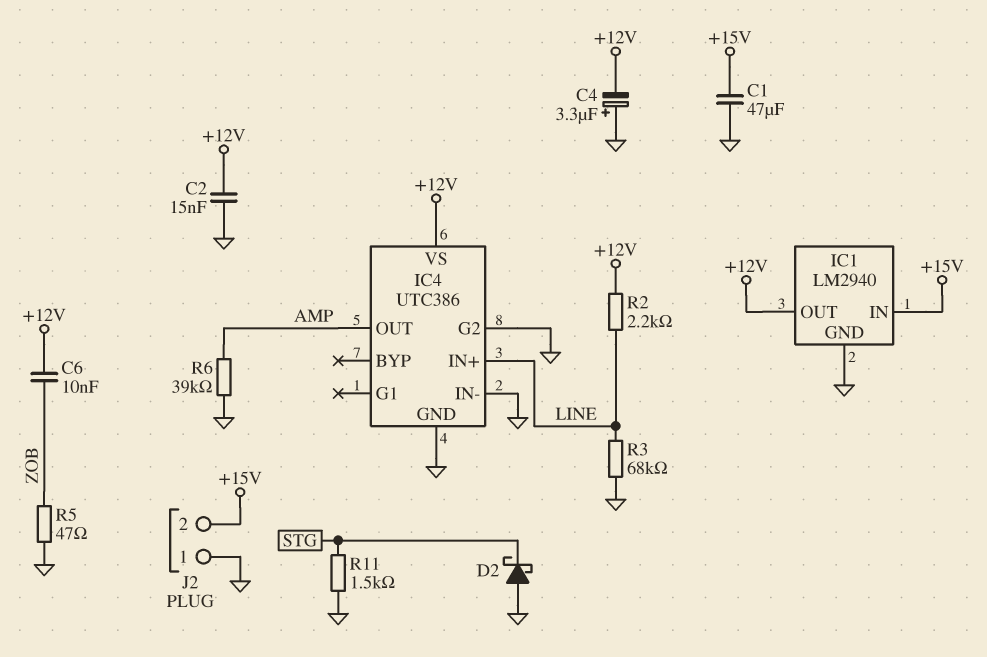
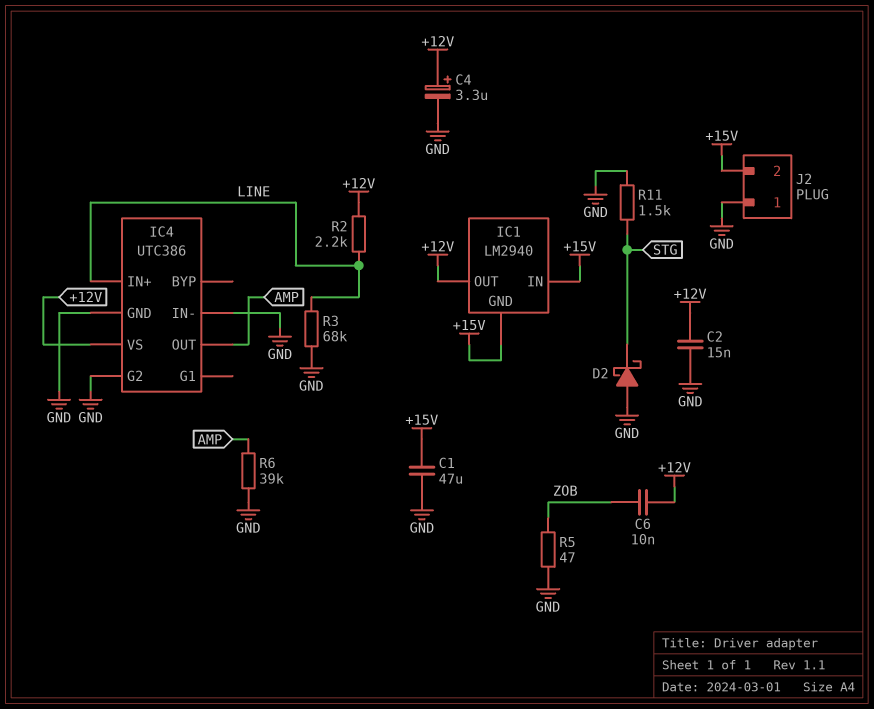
C4: 3.3uF (plus GND, minus +12V) -> 3.3uF (plus +12V, minus GND)
IC1 pin GND: GND -> +15V

